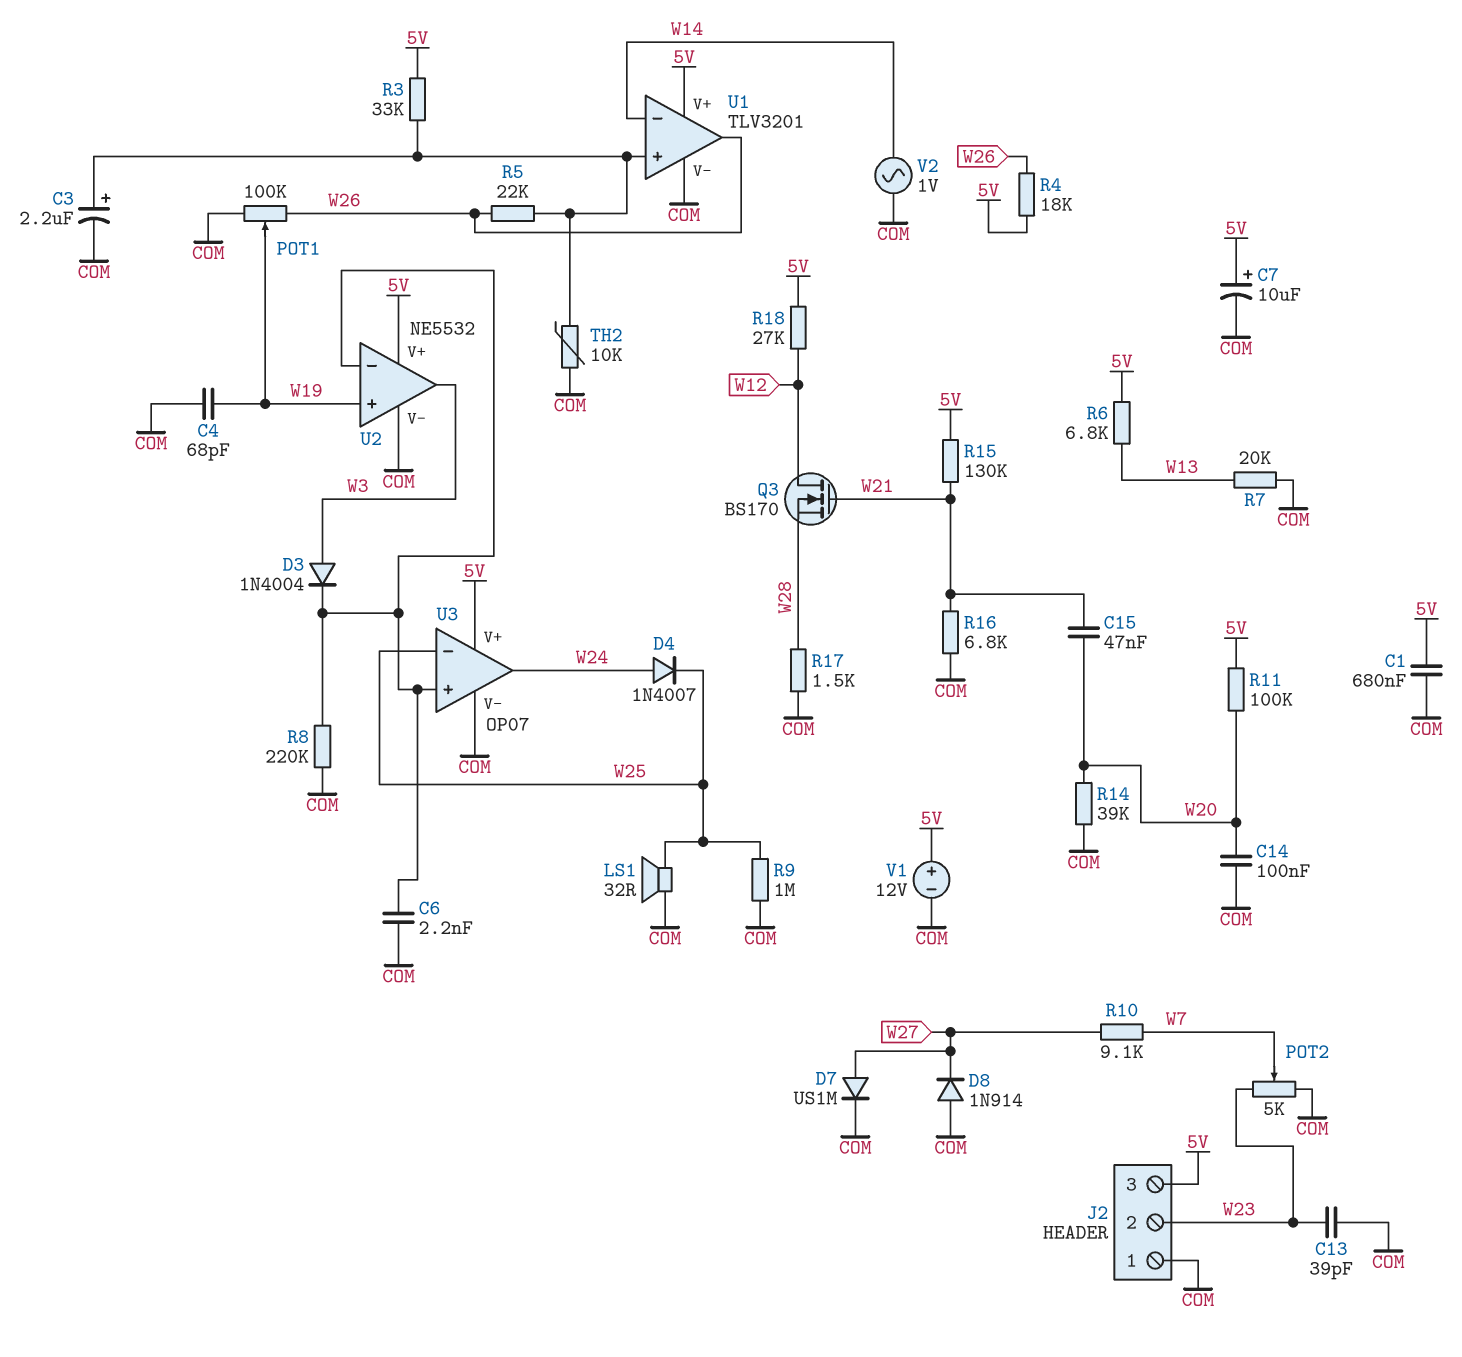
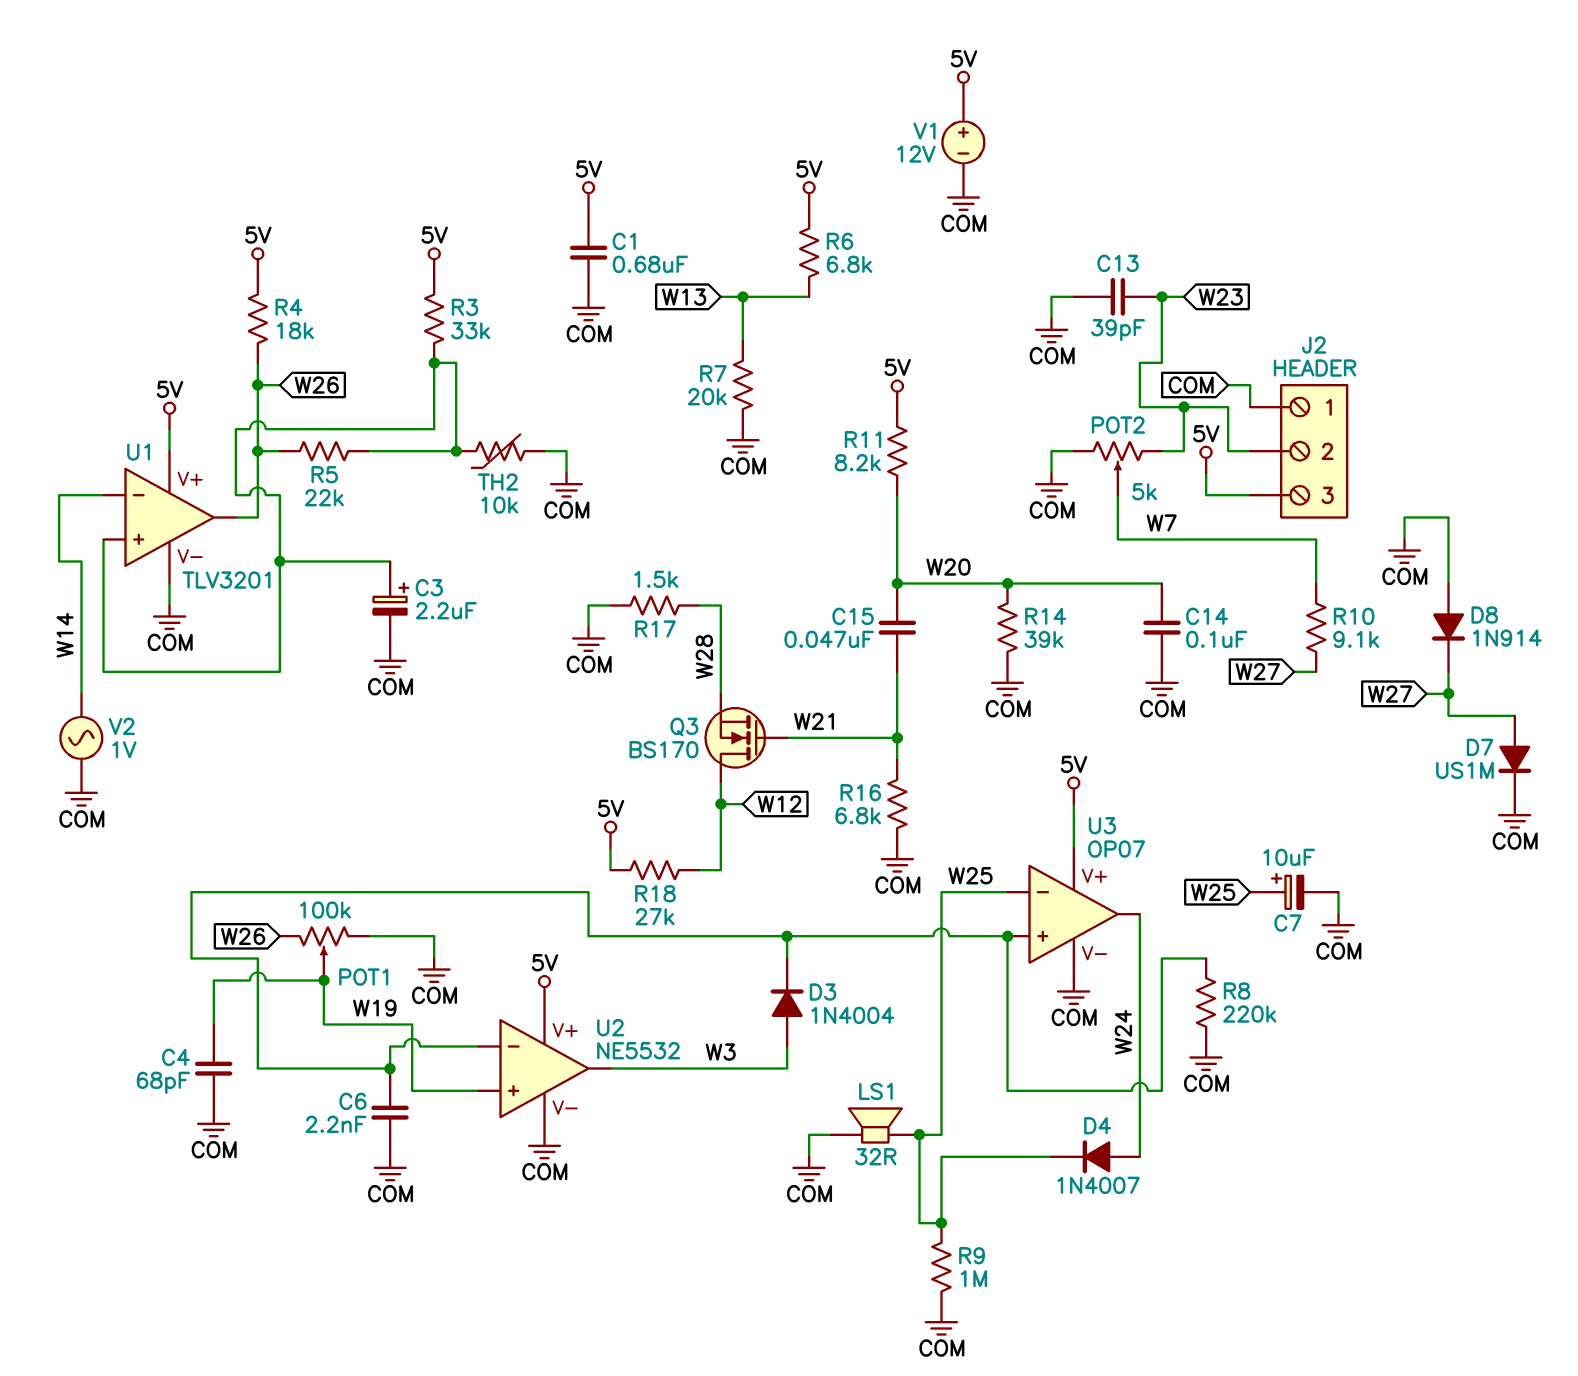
C7: 10uF (plus 5V, minus COM) -> 10uF (plus W25, minus COM)
R11: 100k (5V, W20) -> 8.2k (5V, W20)
R15: 130k (5V, W21) -> none

